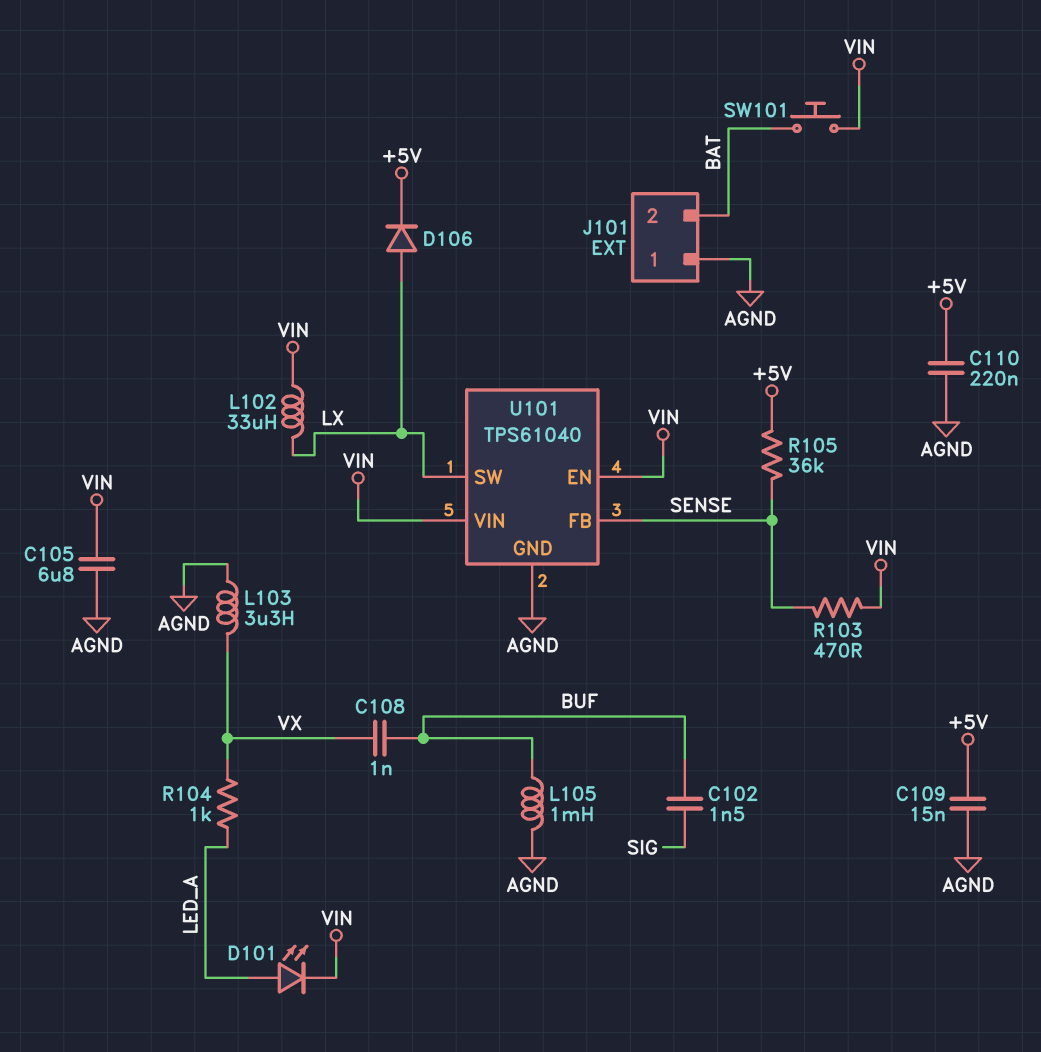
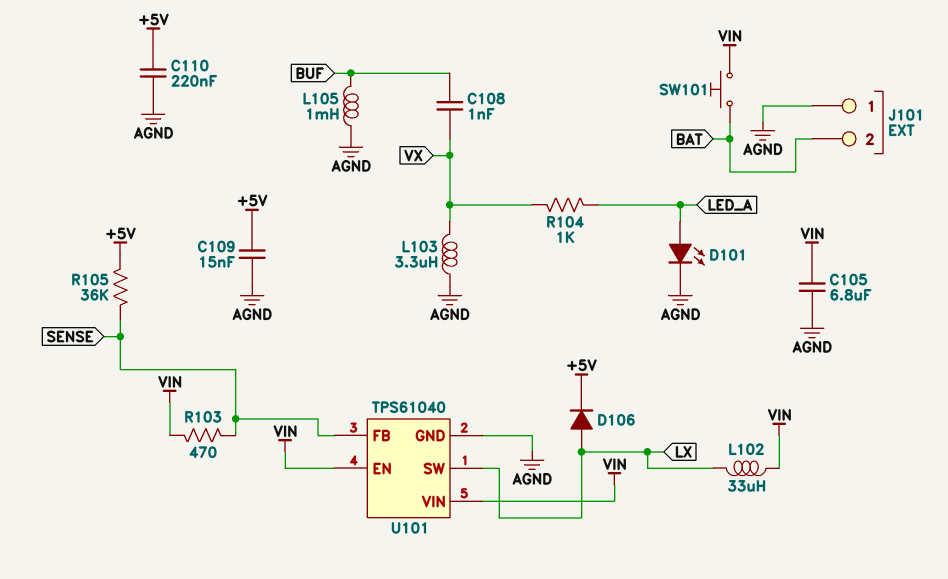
C102: 1.5nF (BUF, SIG) -> none
D101: LED (A LED_A, K VIN) -> LED (A LED_A, K AGND)

